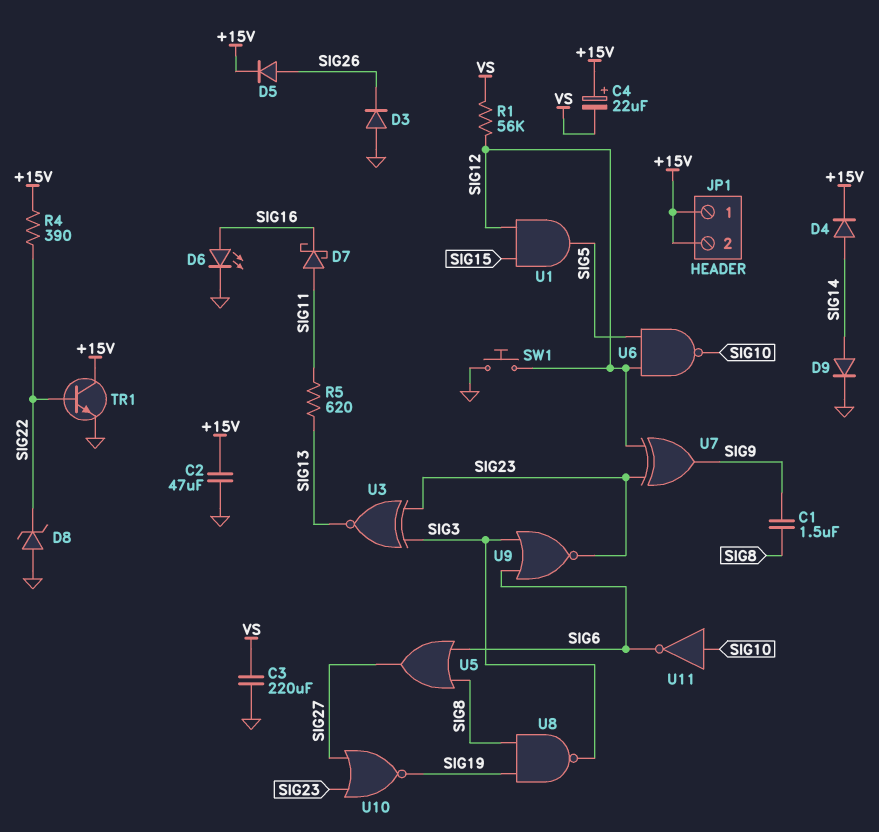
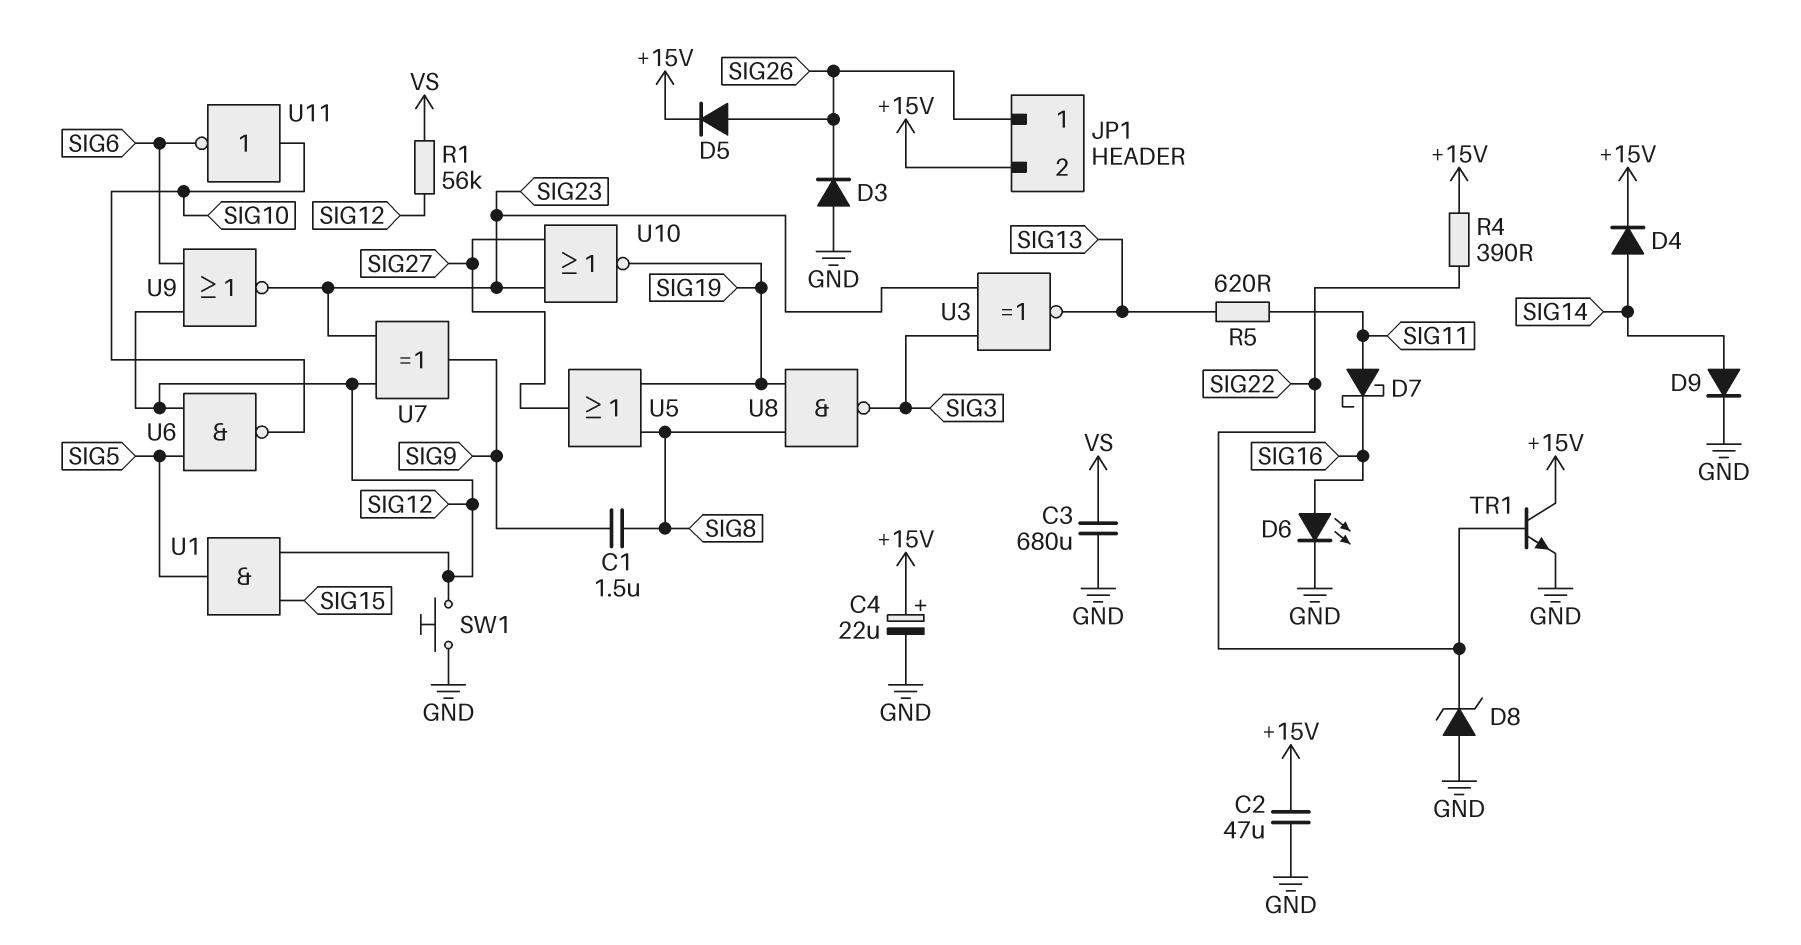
C3: 220uF (GND, VS) -> 680uF (GND, VS)
C4: 22uF (plus +15V, minus VS) -> 22uF (plus +15V, minus GND)
JP1 pin 1: +15V -> SIG26
U5: OR (in SIG6, in SIG8, out SIG27) -> OR (in SIG8, in SIG19, out SIG27)
U9: NOR (in SIG3, in SIG6, out SIG23) -> NOR (in SIG6, in SIG12, out SIG23)

